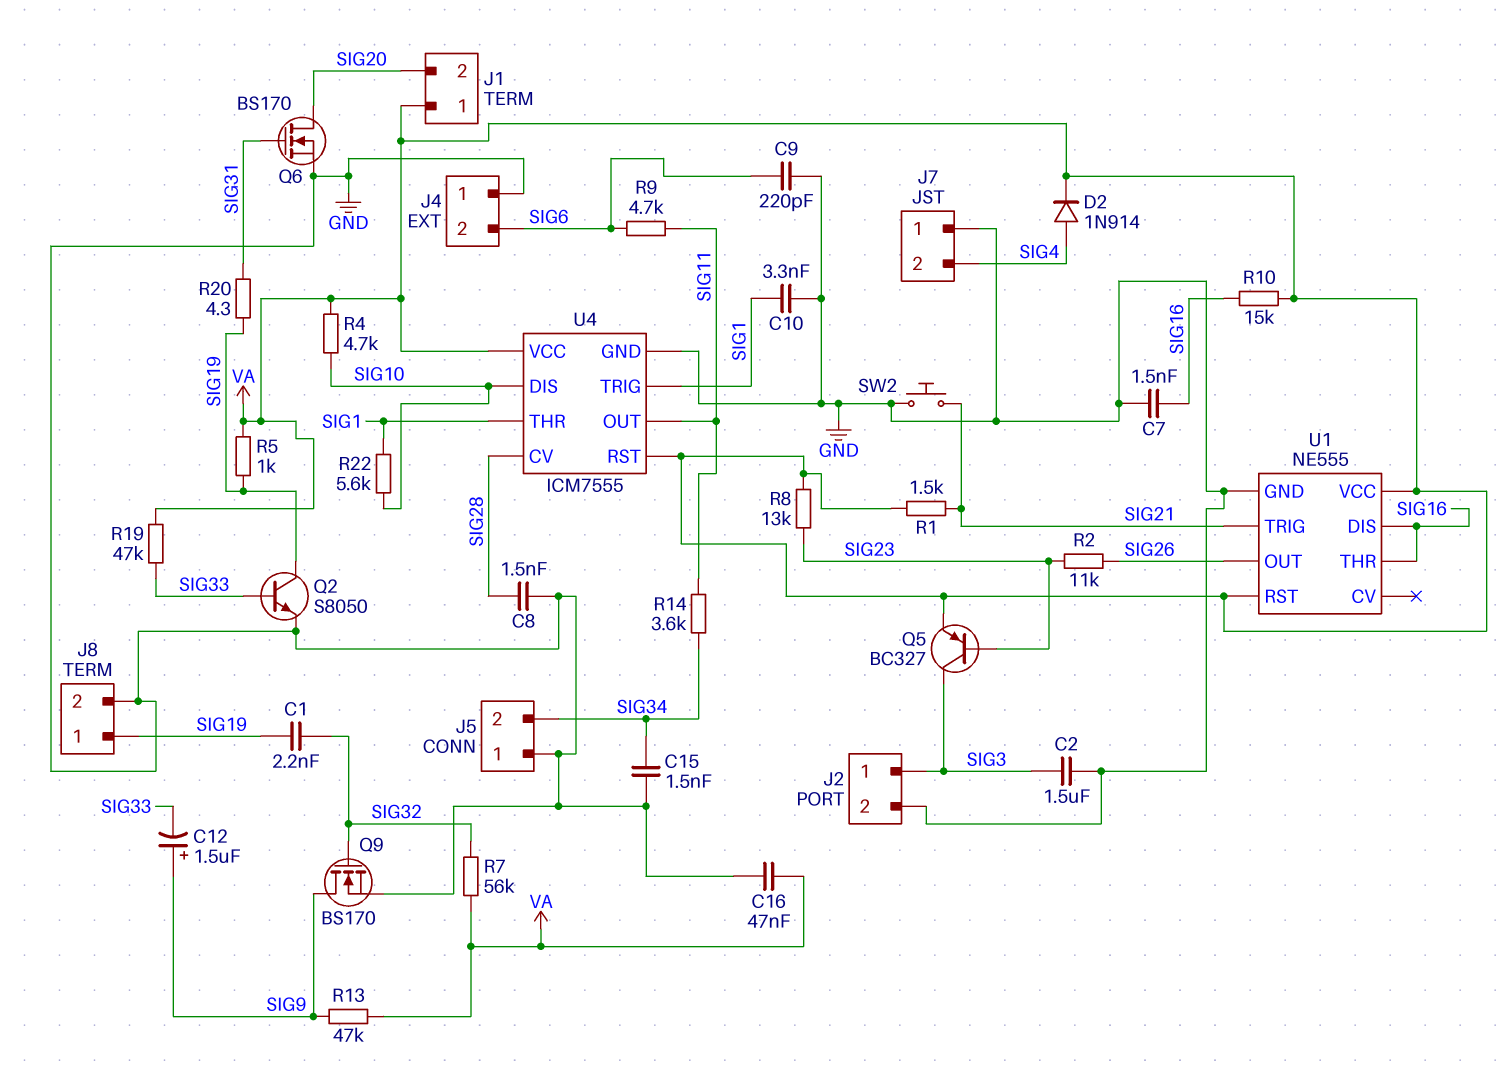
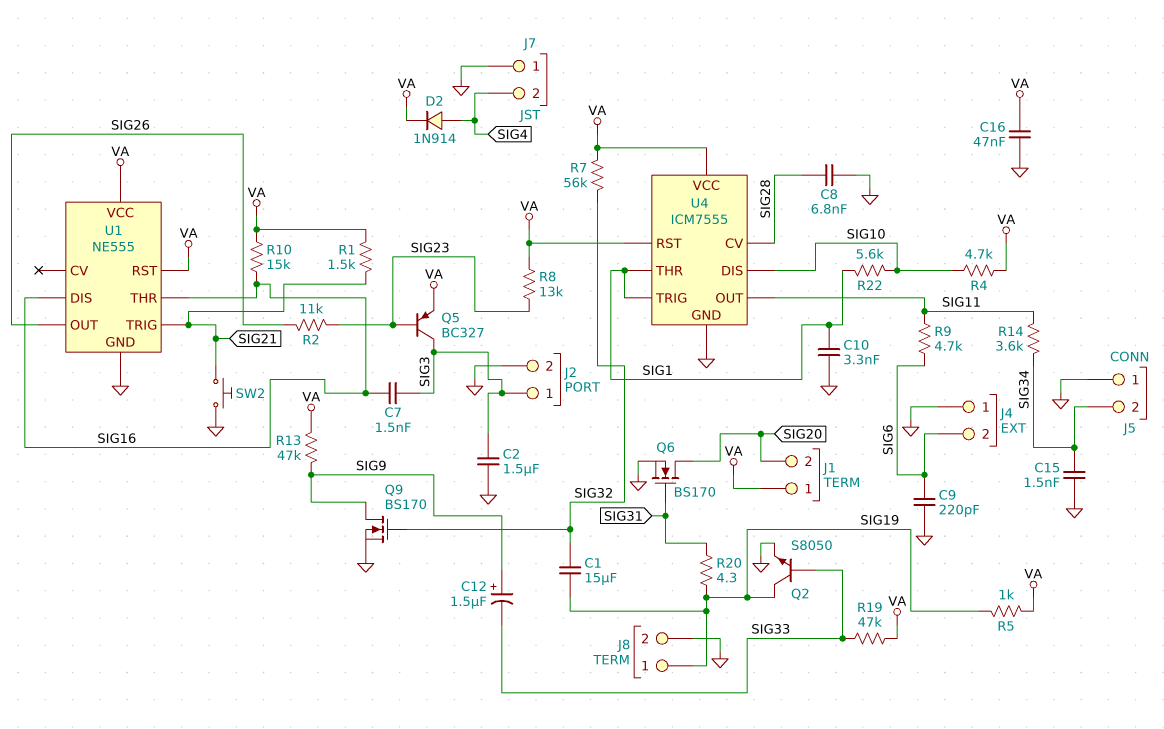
C1: 2.2nF (SIG19, SIG32) -> 15uF (SIG19, SIG32)
C7: 1.5nF (GND, SIG16) -> 1.5nF (SIG3, SIG16)
C8: 1.5nF (GND, SIG28) -> 6.8nF (GND, SIG28)

